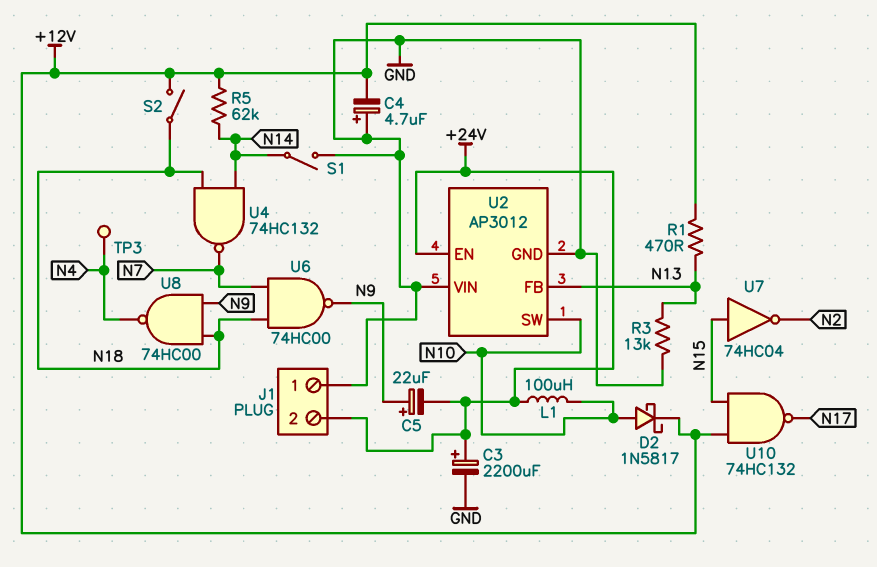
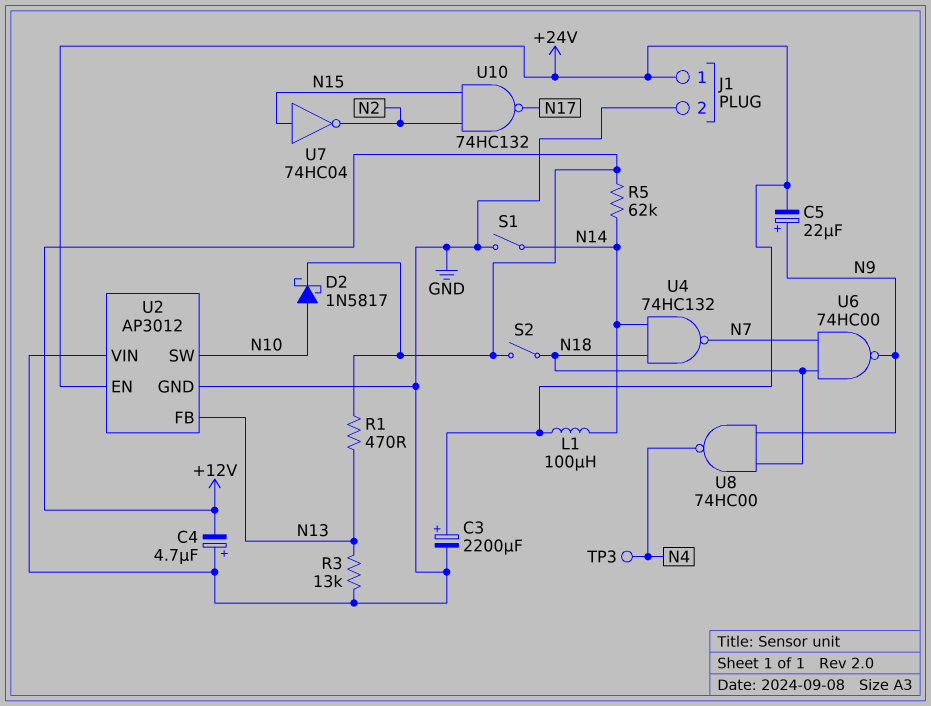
J1 pin 1: GND -> +24V
J1 pin 2: +24V -> GND
L1: 100uH (+24V, N10) -> 100uH (+24V, N14)
U10: NAND 74HC132 (in +12V, in N15, out N17) -> NAND 74HC132 (in N2, in N15, out N17)

